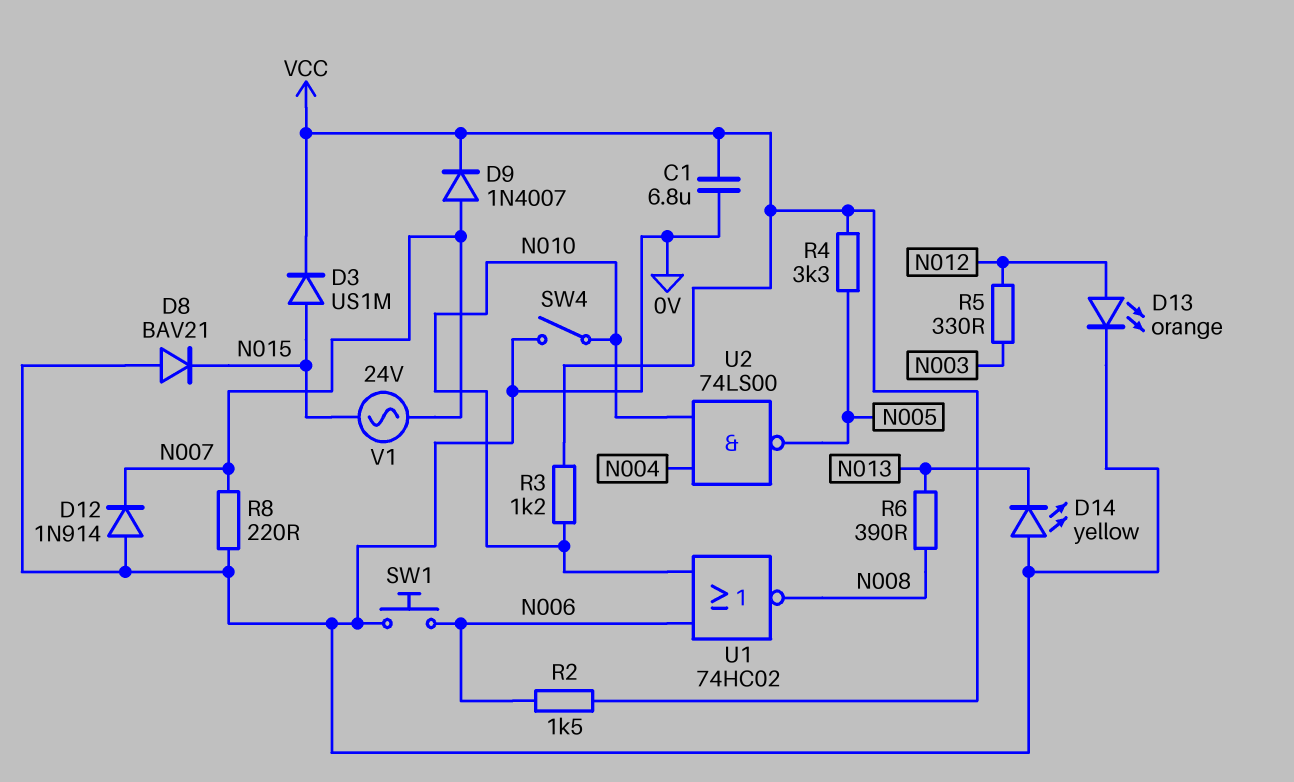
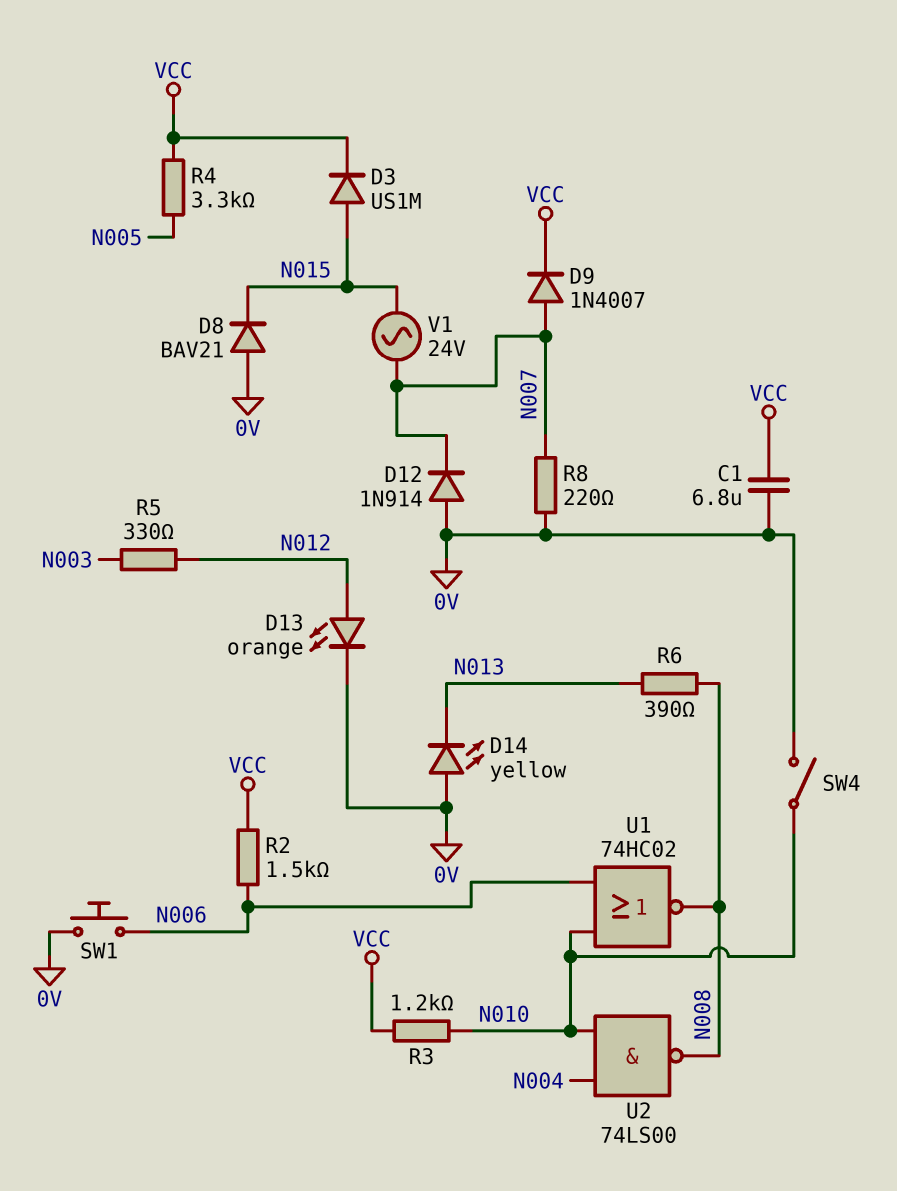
U2: NAND 74LS00 (in N004, in N010, out N005) -> NAND 74LS00 (in N004, in N010, out N008)

